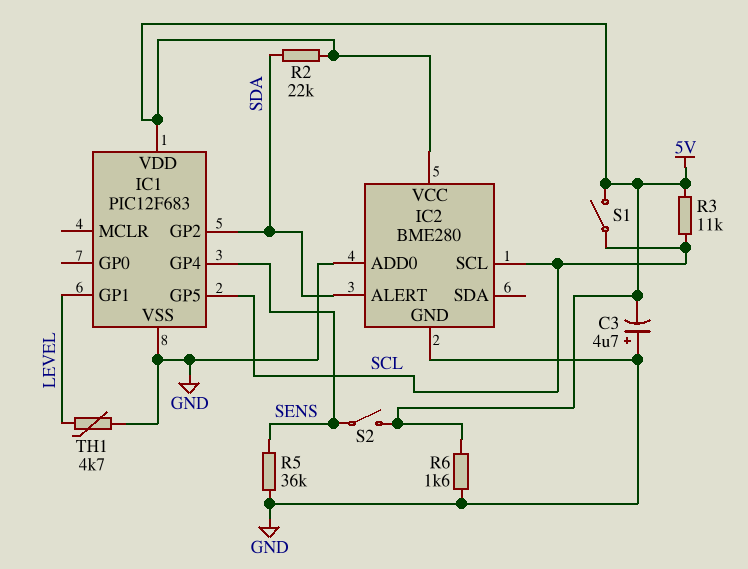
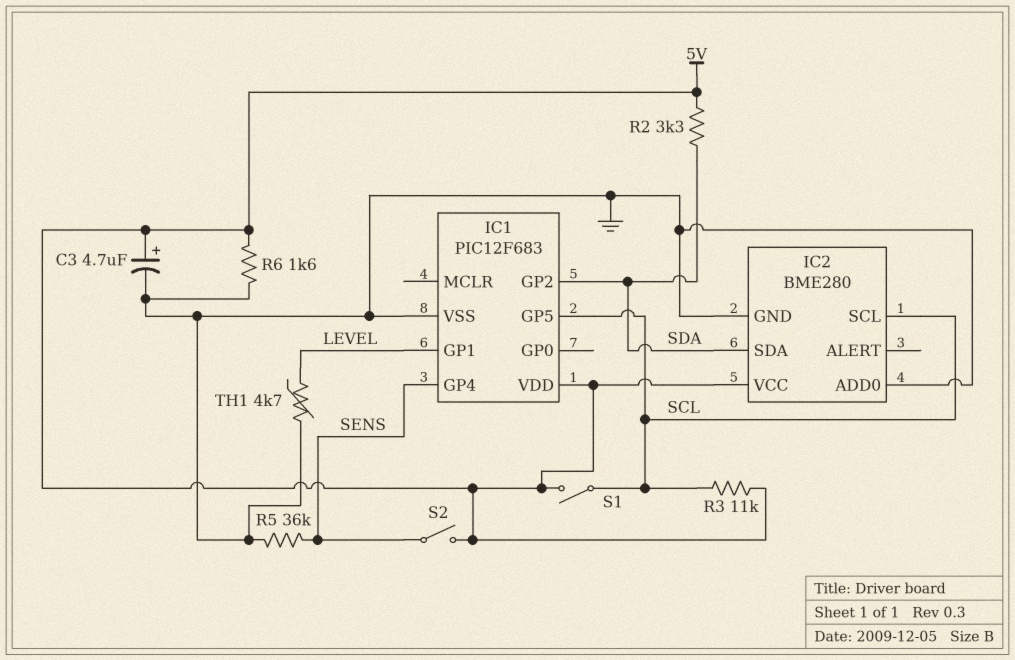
C3: 4.7uF (plus GND, minus 5V) -> 4.7uF (plus 5V, minus GND)
IC2 pin ALERT: SDA -> none
IC2 pin SDA: none -> SDA
R2: 22k (5V, SDA) -> 3.3k (5V, SDA)

